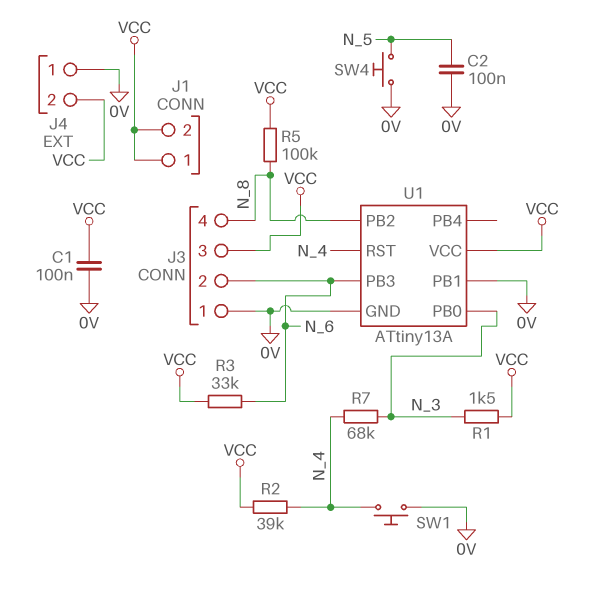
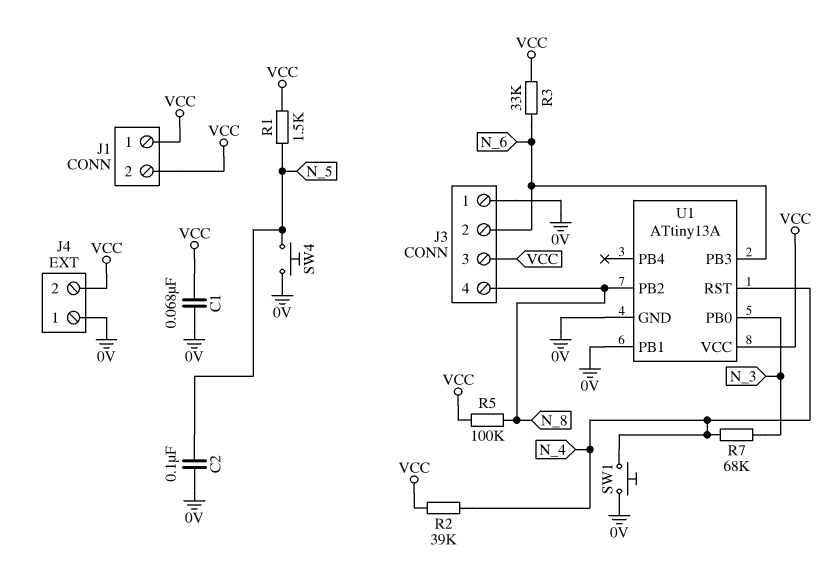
C1: 100nF (0V, VCC) -> 68nF (0V, VCC)
R1: 1.5k (N_3, VCC) -> 1.5k (N_5, VCC)

